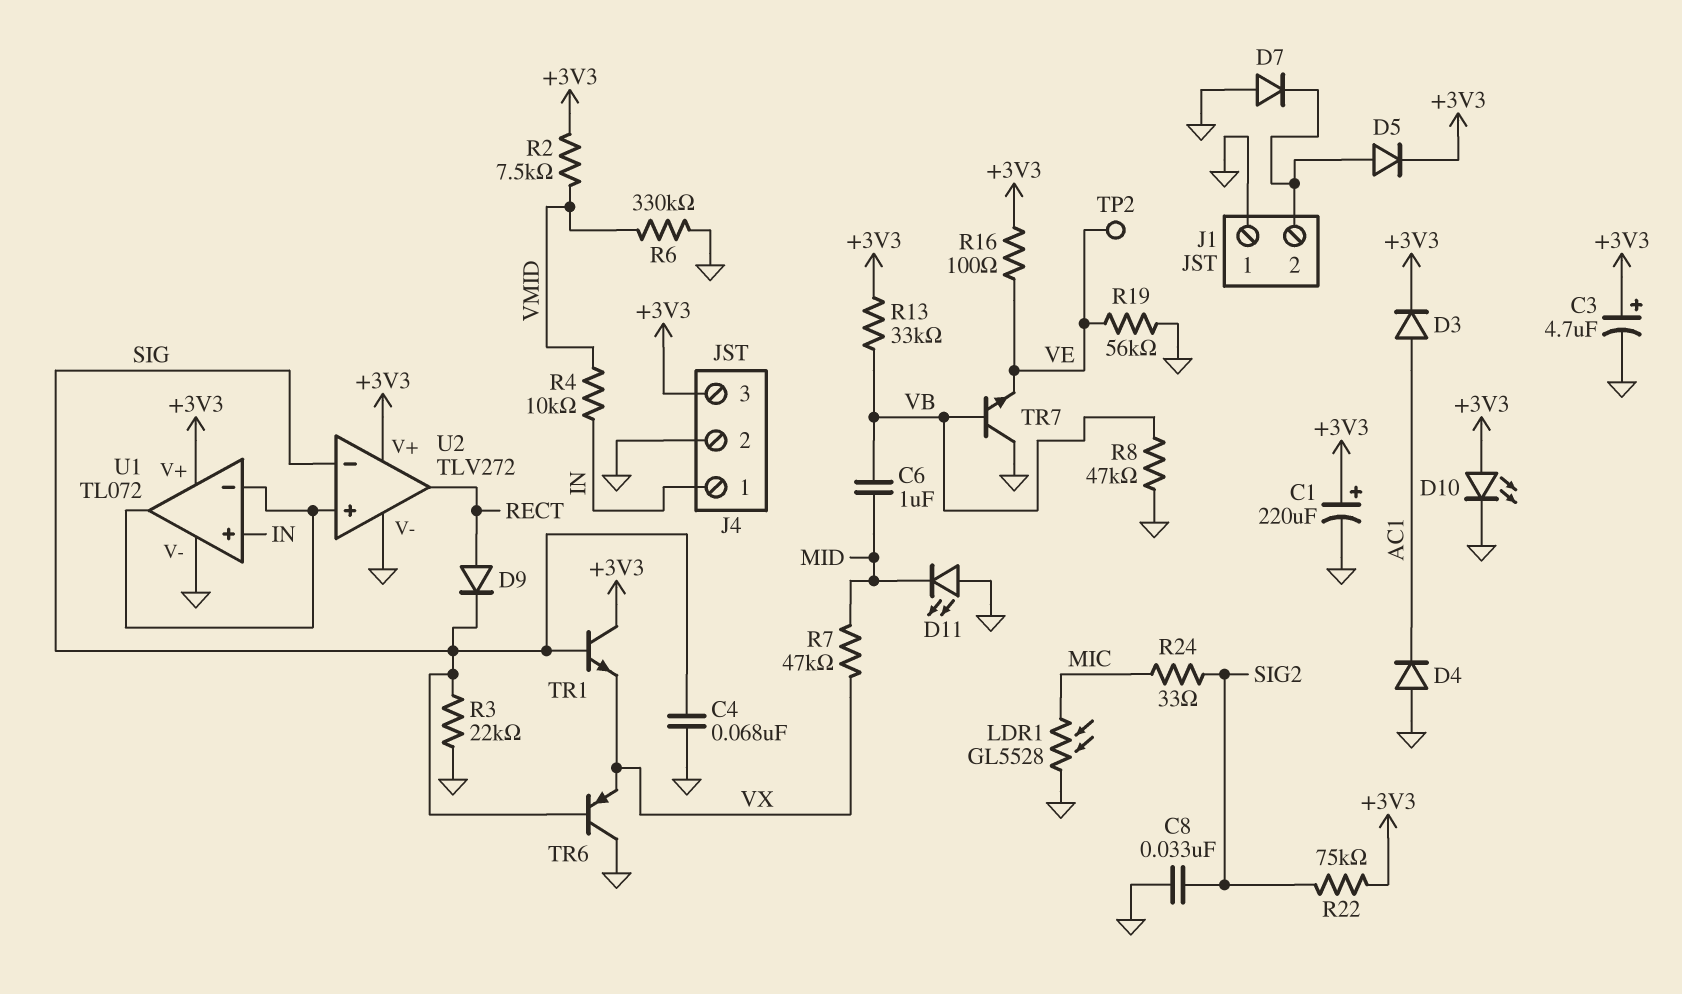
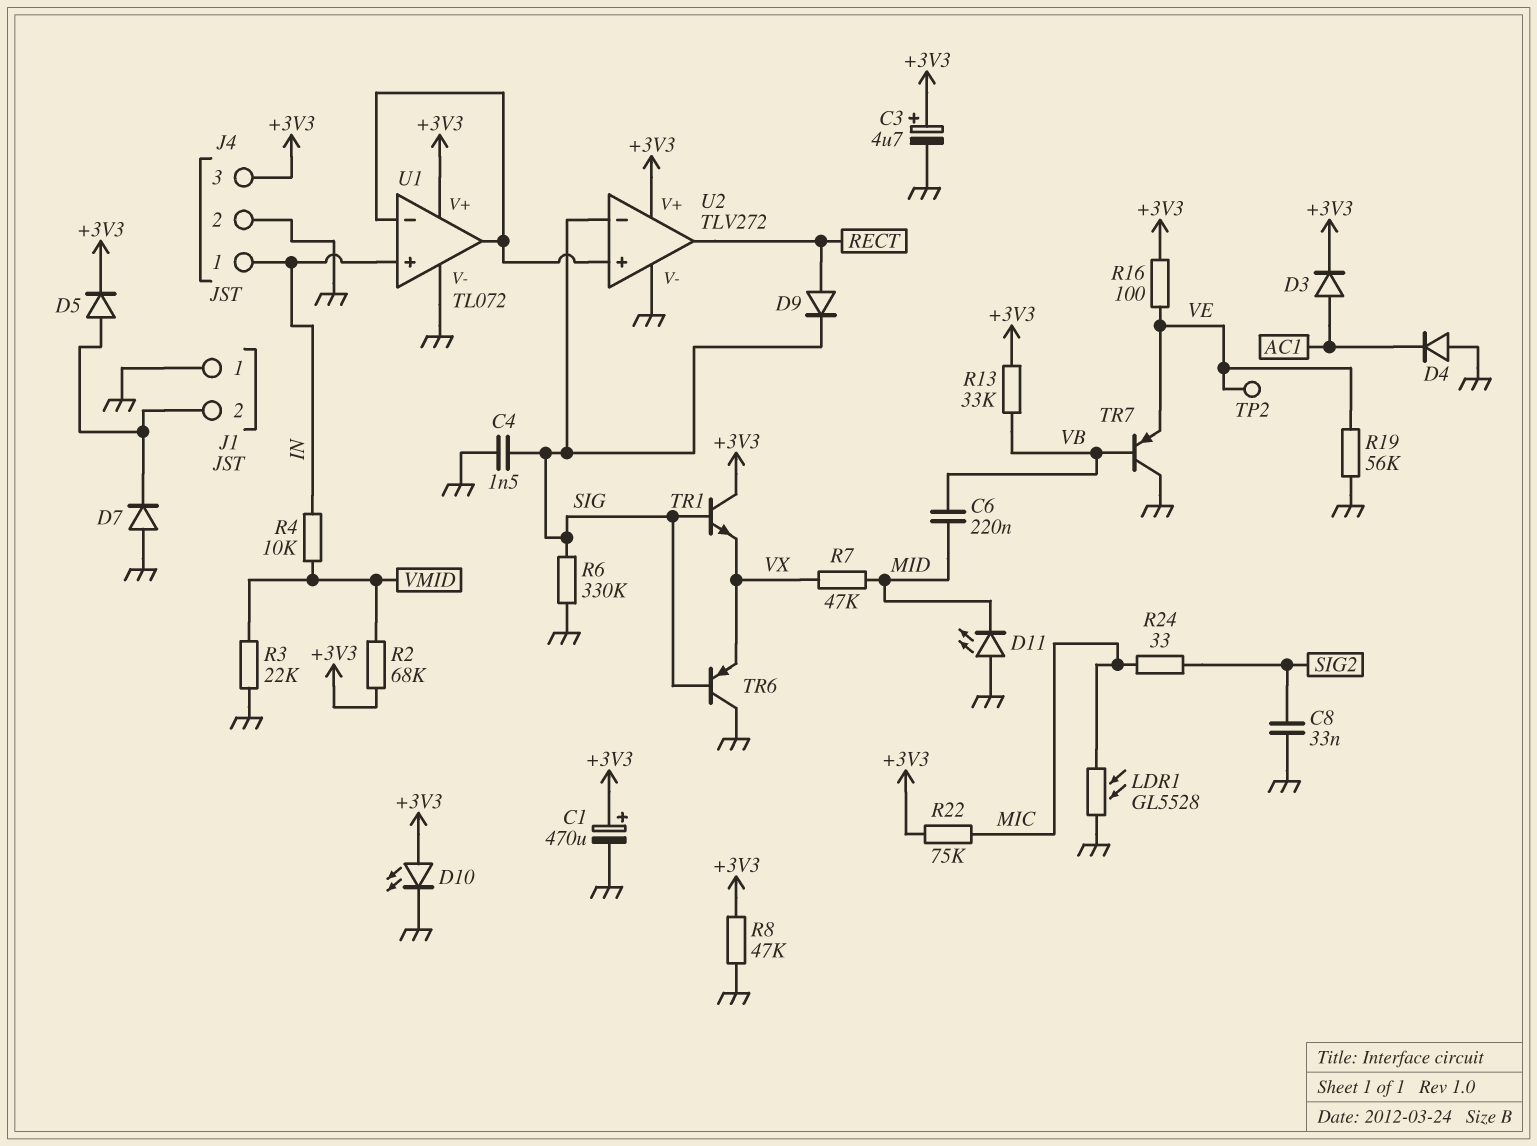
C1: 220uF (plus +3V3, minus GND) -> 470uF (plus +3V3, minus GND)
C4: 68nF (GND, SIG) -> 1.5nF (GND, SIG)
C6: 1uF (MID, VB) -> 220nF (MID, VB)
R2: 7.5k (+3V3, VMID) -> 68k (+3V3, VMID)
R3: 22k (GND, SIG) -> 22k (GND, VMID)
R6: 330k (GND, VMID) -> 330k (GND, SIG)
R8: 47k (GND, VB) -> 47k (+3V3, GND)
R22: 75k (+3V3, SIG2) -> 75k (+3V3, MIC)
TR7: NPN (B VB, C GND, E VE) -> PNP (B VB, C GND, E VE)

